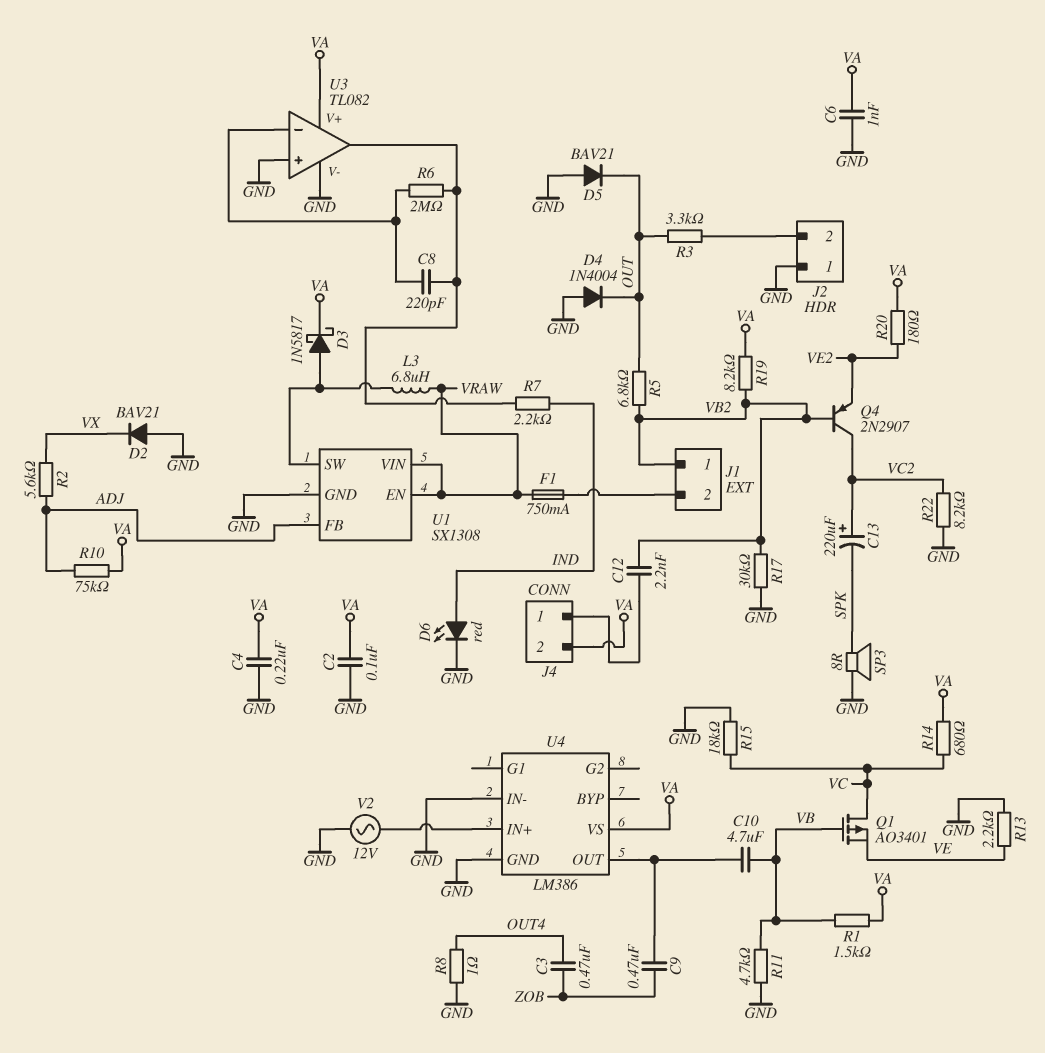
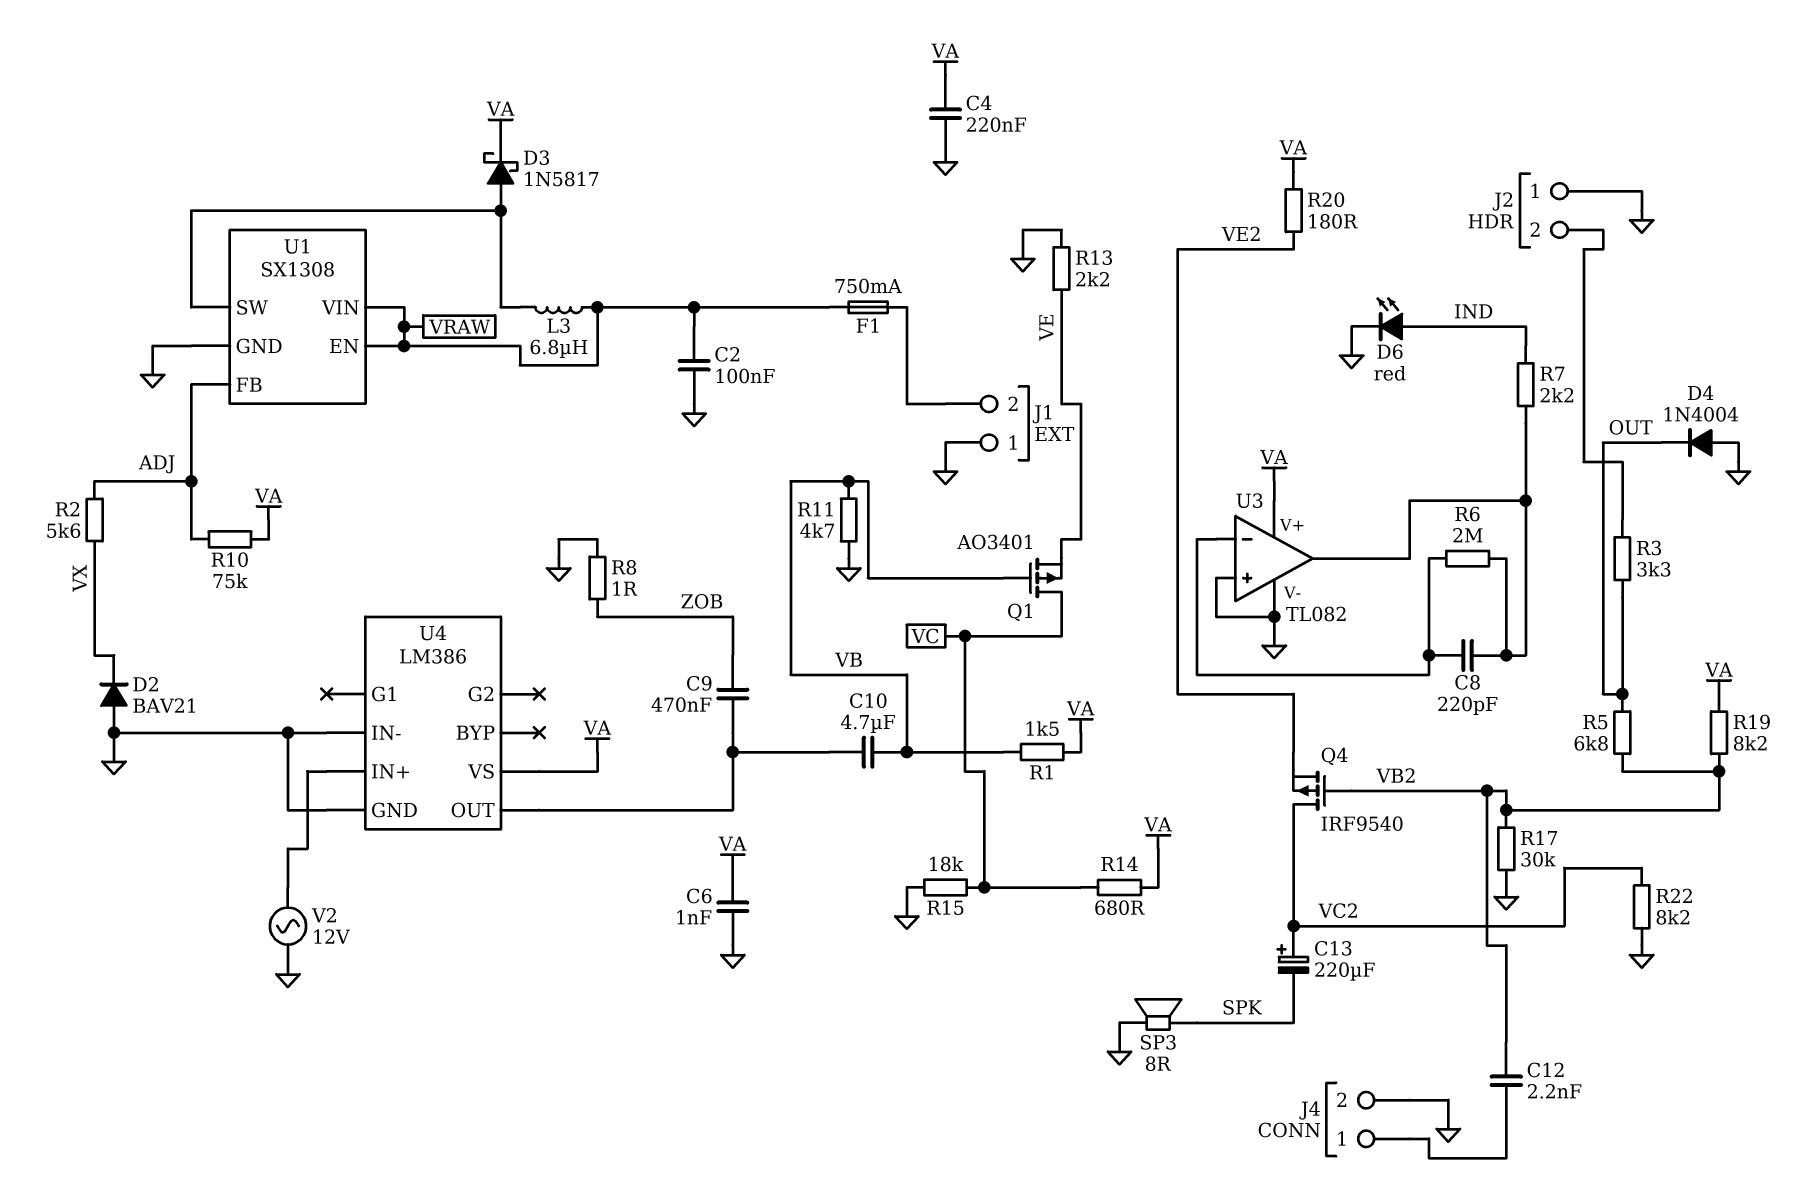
C2: 100nF (GND, VA) -> 100nF (GND, VRAW)
C3: 470nF (OUT4, ZOB) -> none
D5: diode BAV21 (A GND, K OUT) -> none
J1 pin 1: VB2 -> GND
J4 pin 2: VA -> GND
Q4: PNP 2N2907 (B VB2, C VC2, E VE2) -> PMOS IRF9540 (G VB2, D VC2, S VE2)
R8: 1 (GND, OUT4) -> 1 (GND, ZOB)

